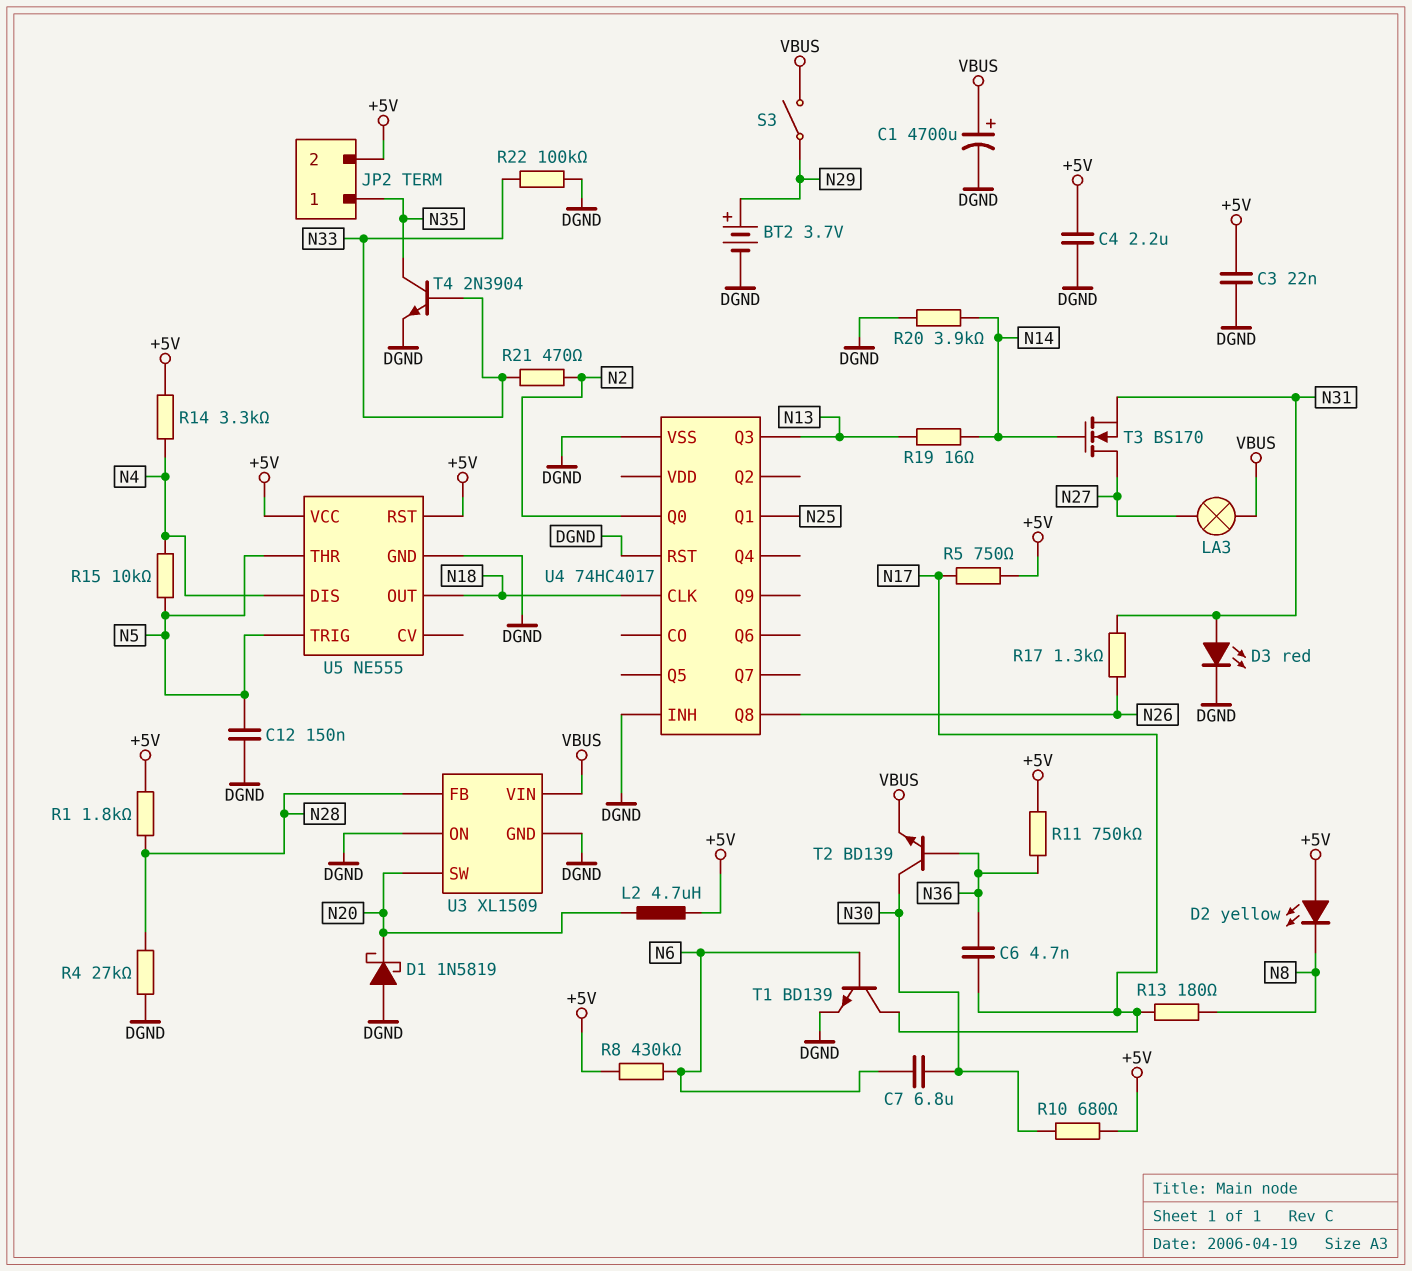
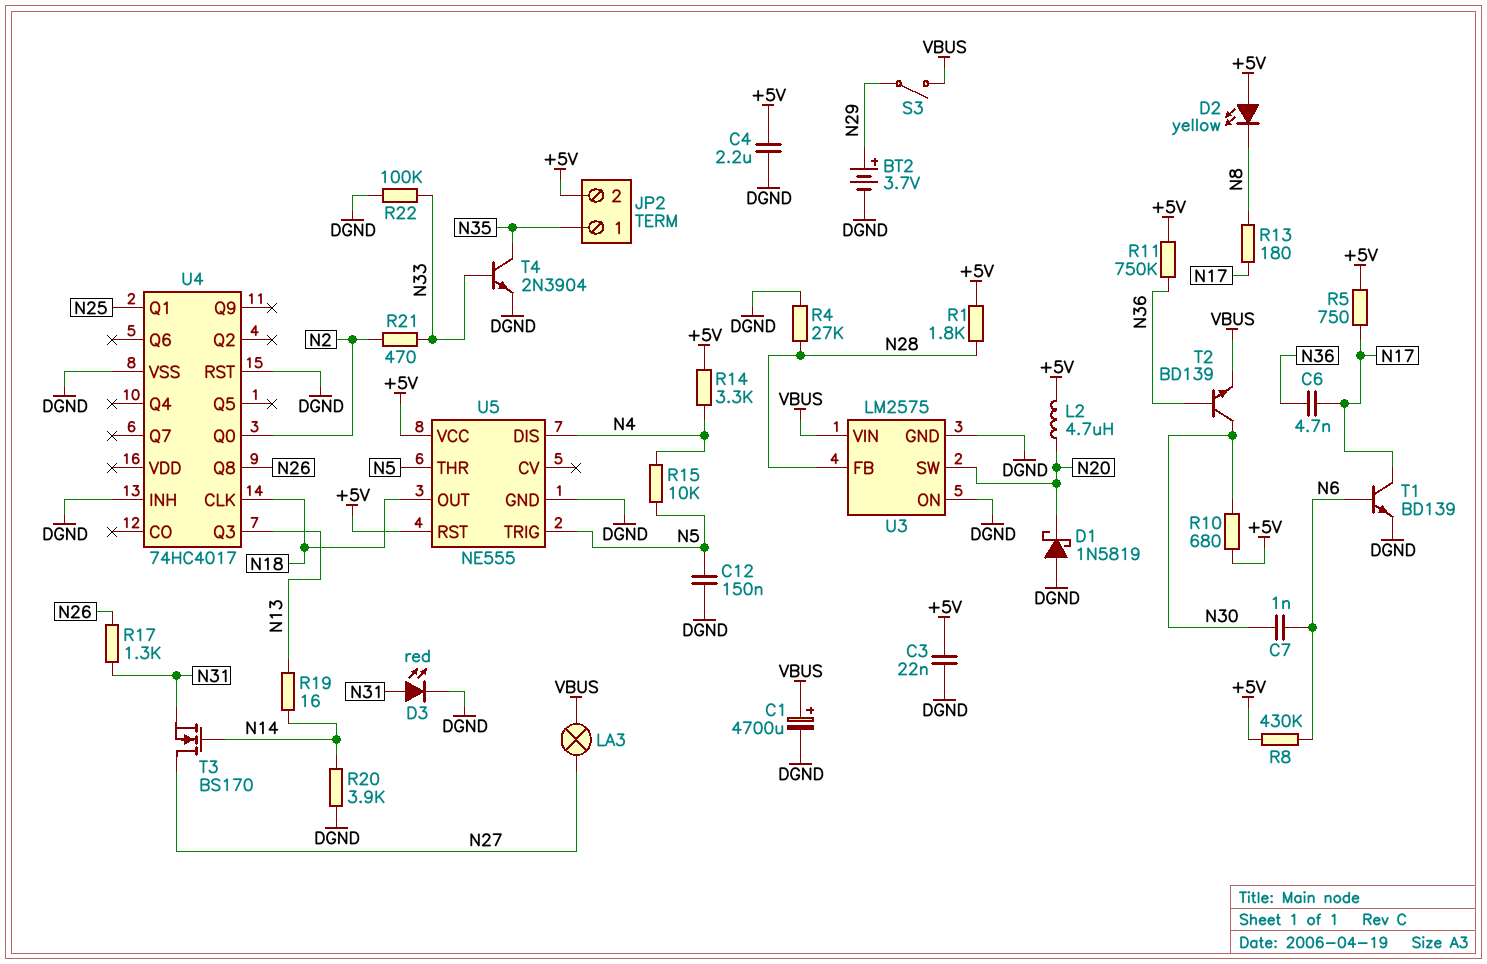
C7: 6.8uF (N6, N30) -> 1nF (N6, N30)
U3: XL1509 -> LM2575

